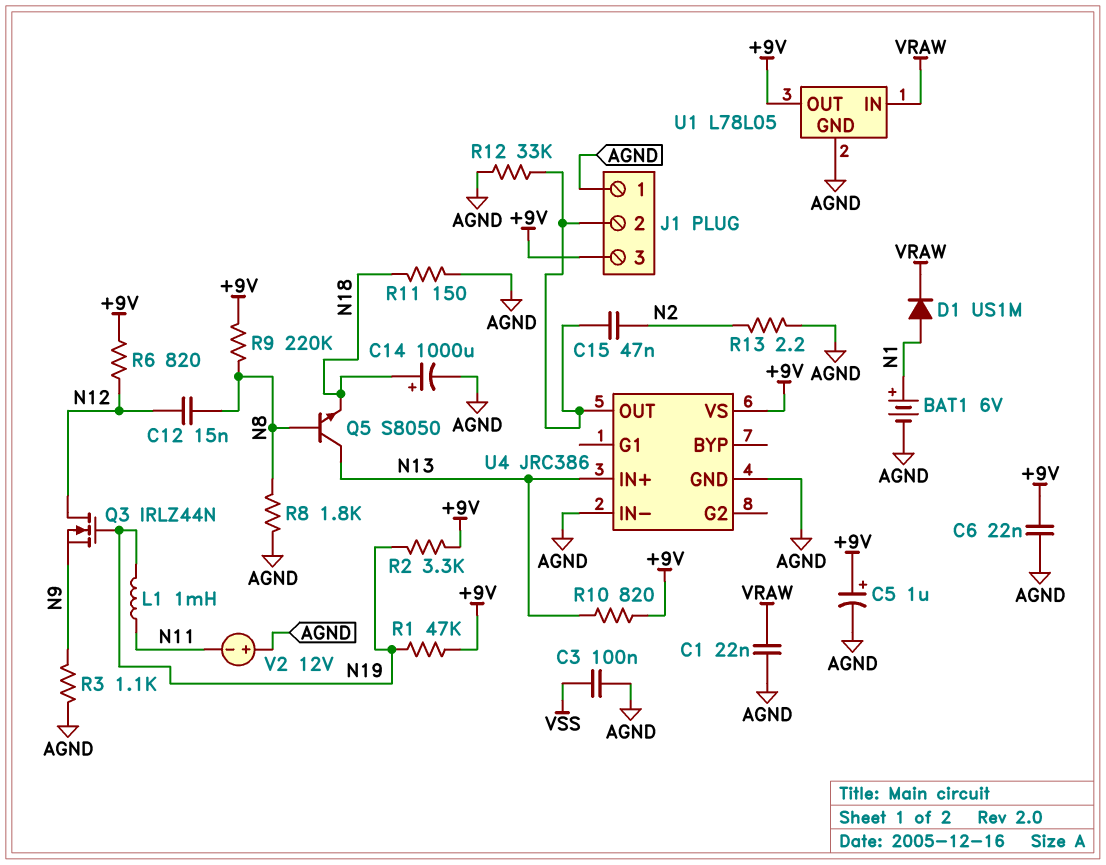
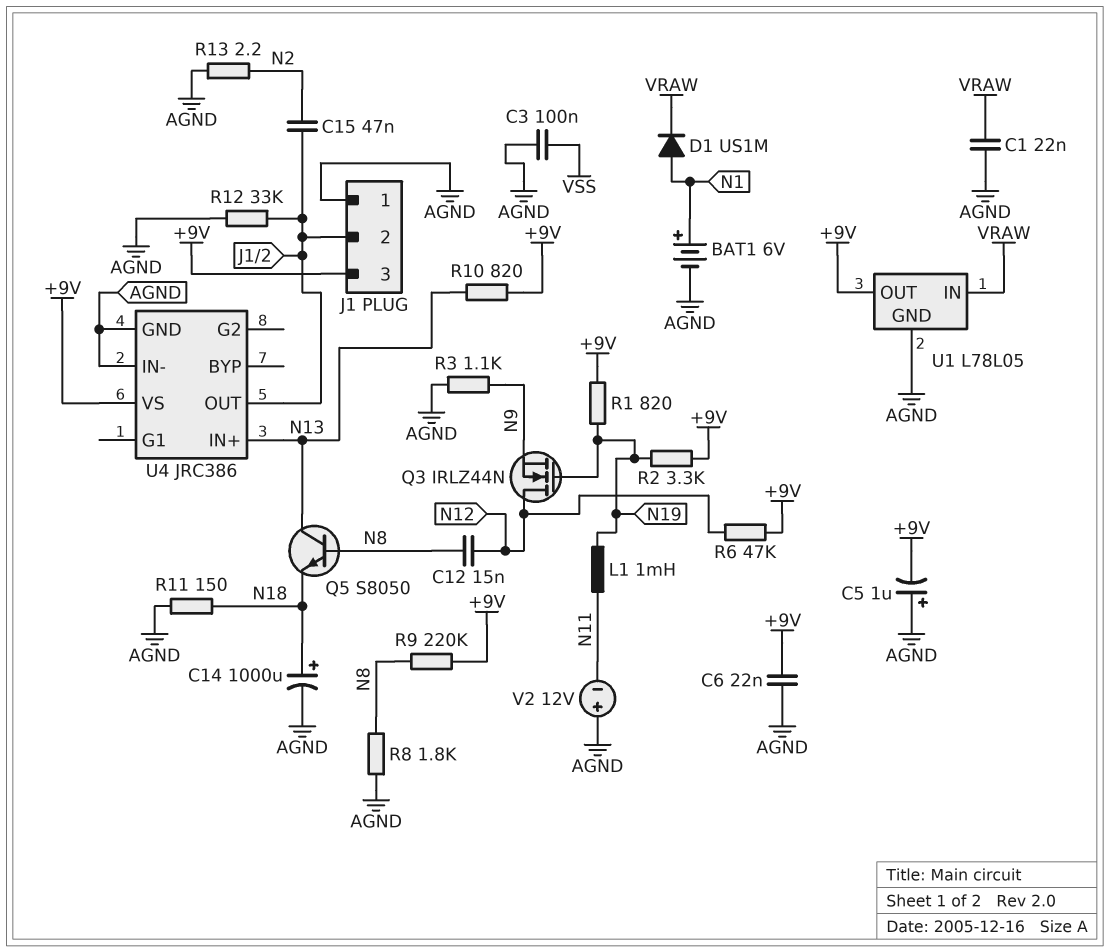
C5: 1uF (plus +9V, minus AGND) -> 1uF (plus AGND, minus +9V)
R1: 47k (+9V, N19) -> 820 (+9V, N19)
R6: 820 (+9V, N12) -> 47k (+9V, N12)

